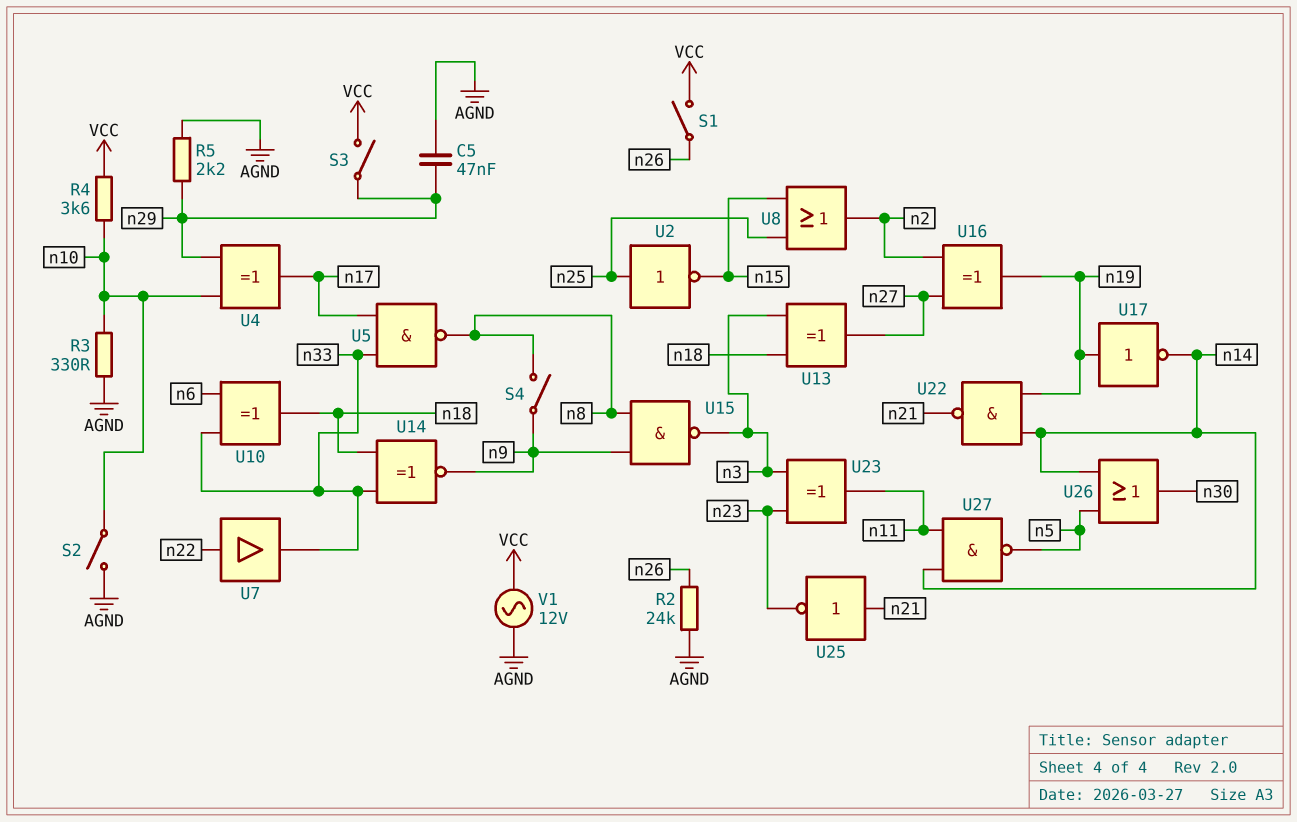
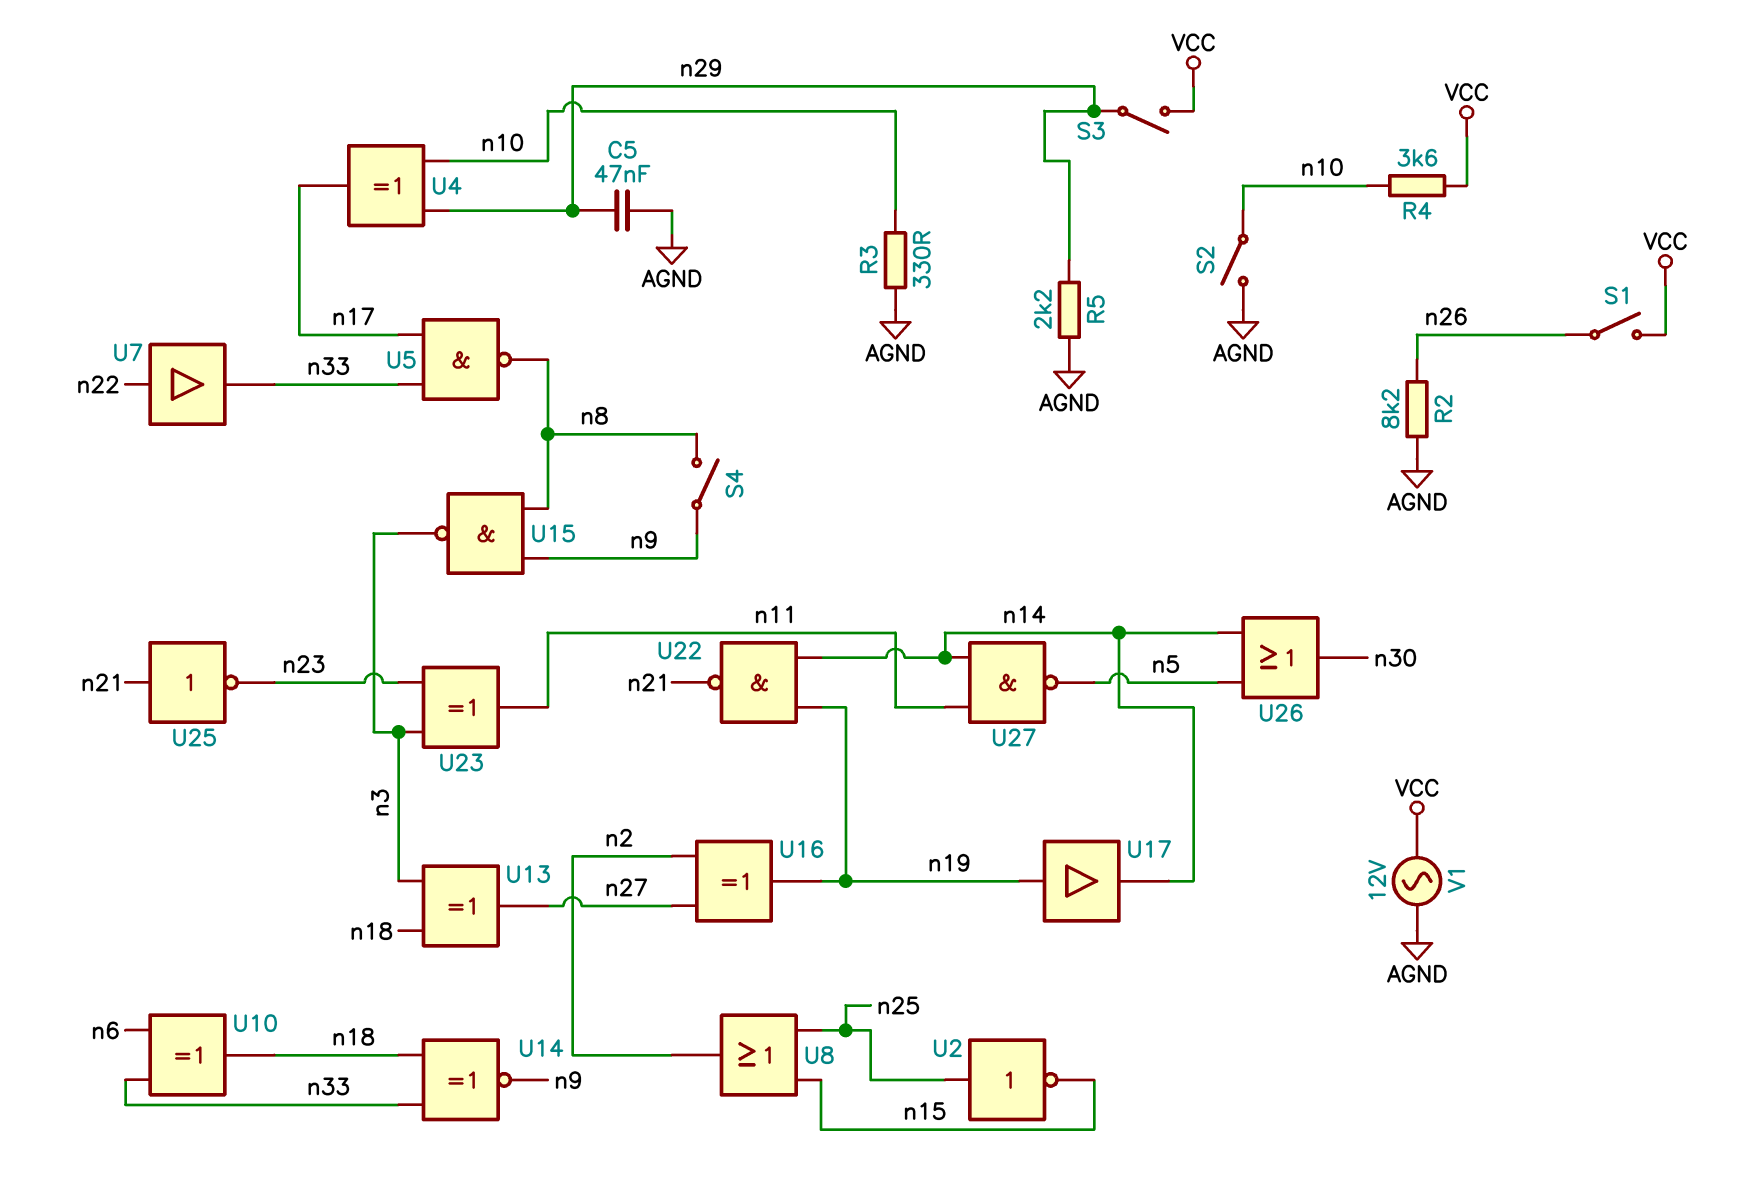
R2: 24k (AGND, n26) -> 8.2k (AGND, n26)
U17: NOT (in n19, out n14) -> buffer (in n19, out n14)

